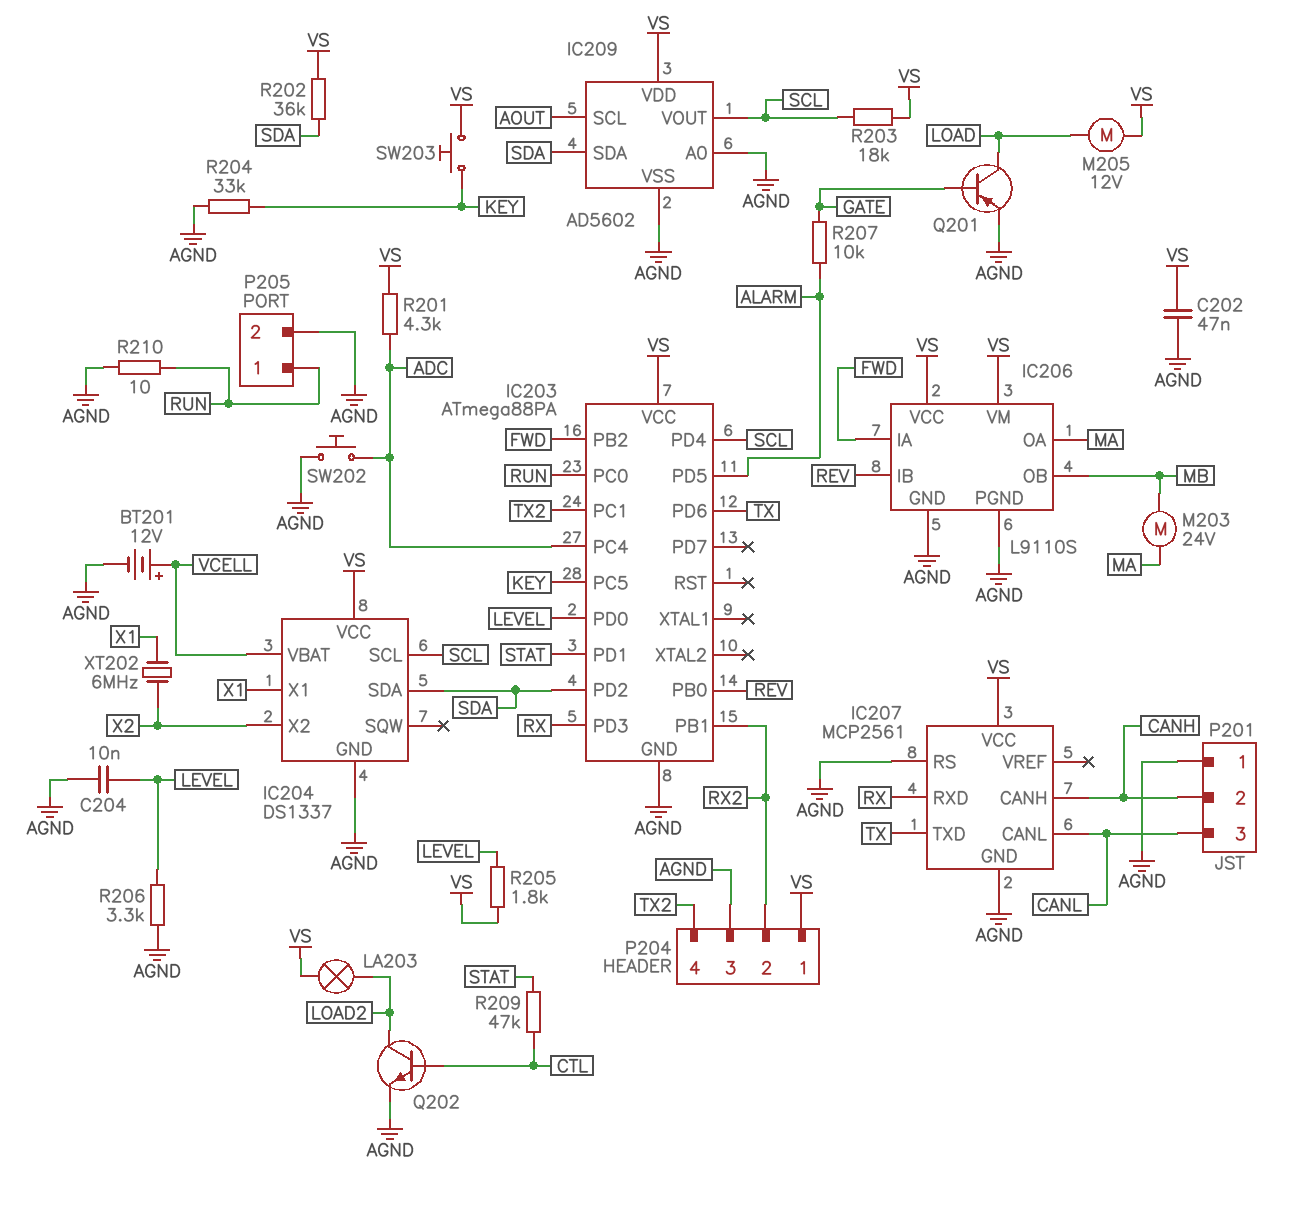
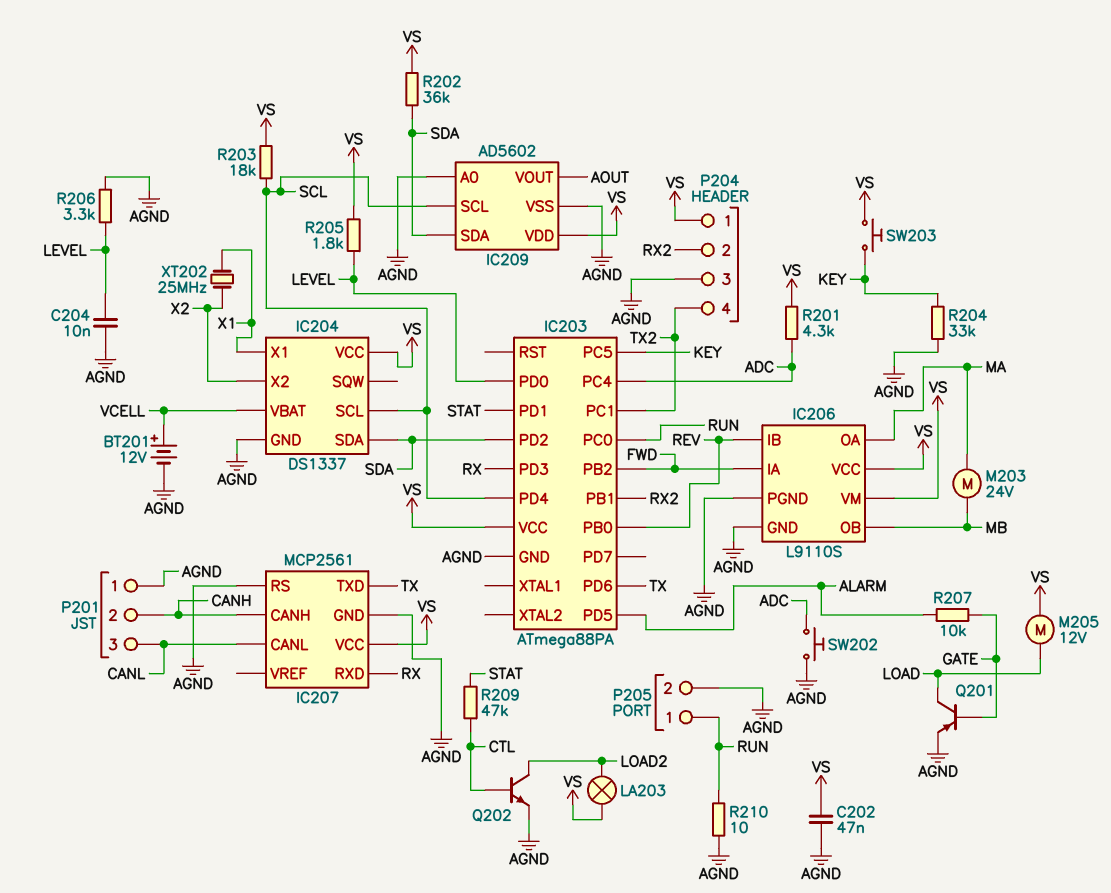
IC209 pin SCL: AOUT -> SCL
IC209 pin VOUT: SCL -> AOUT
XT202: 6MHz (X1, X2) -> 25MHz (X1, X2)

